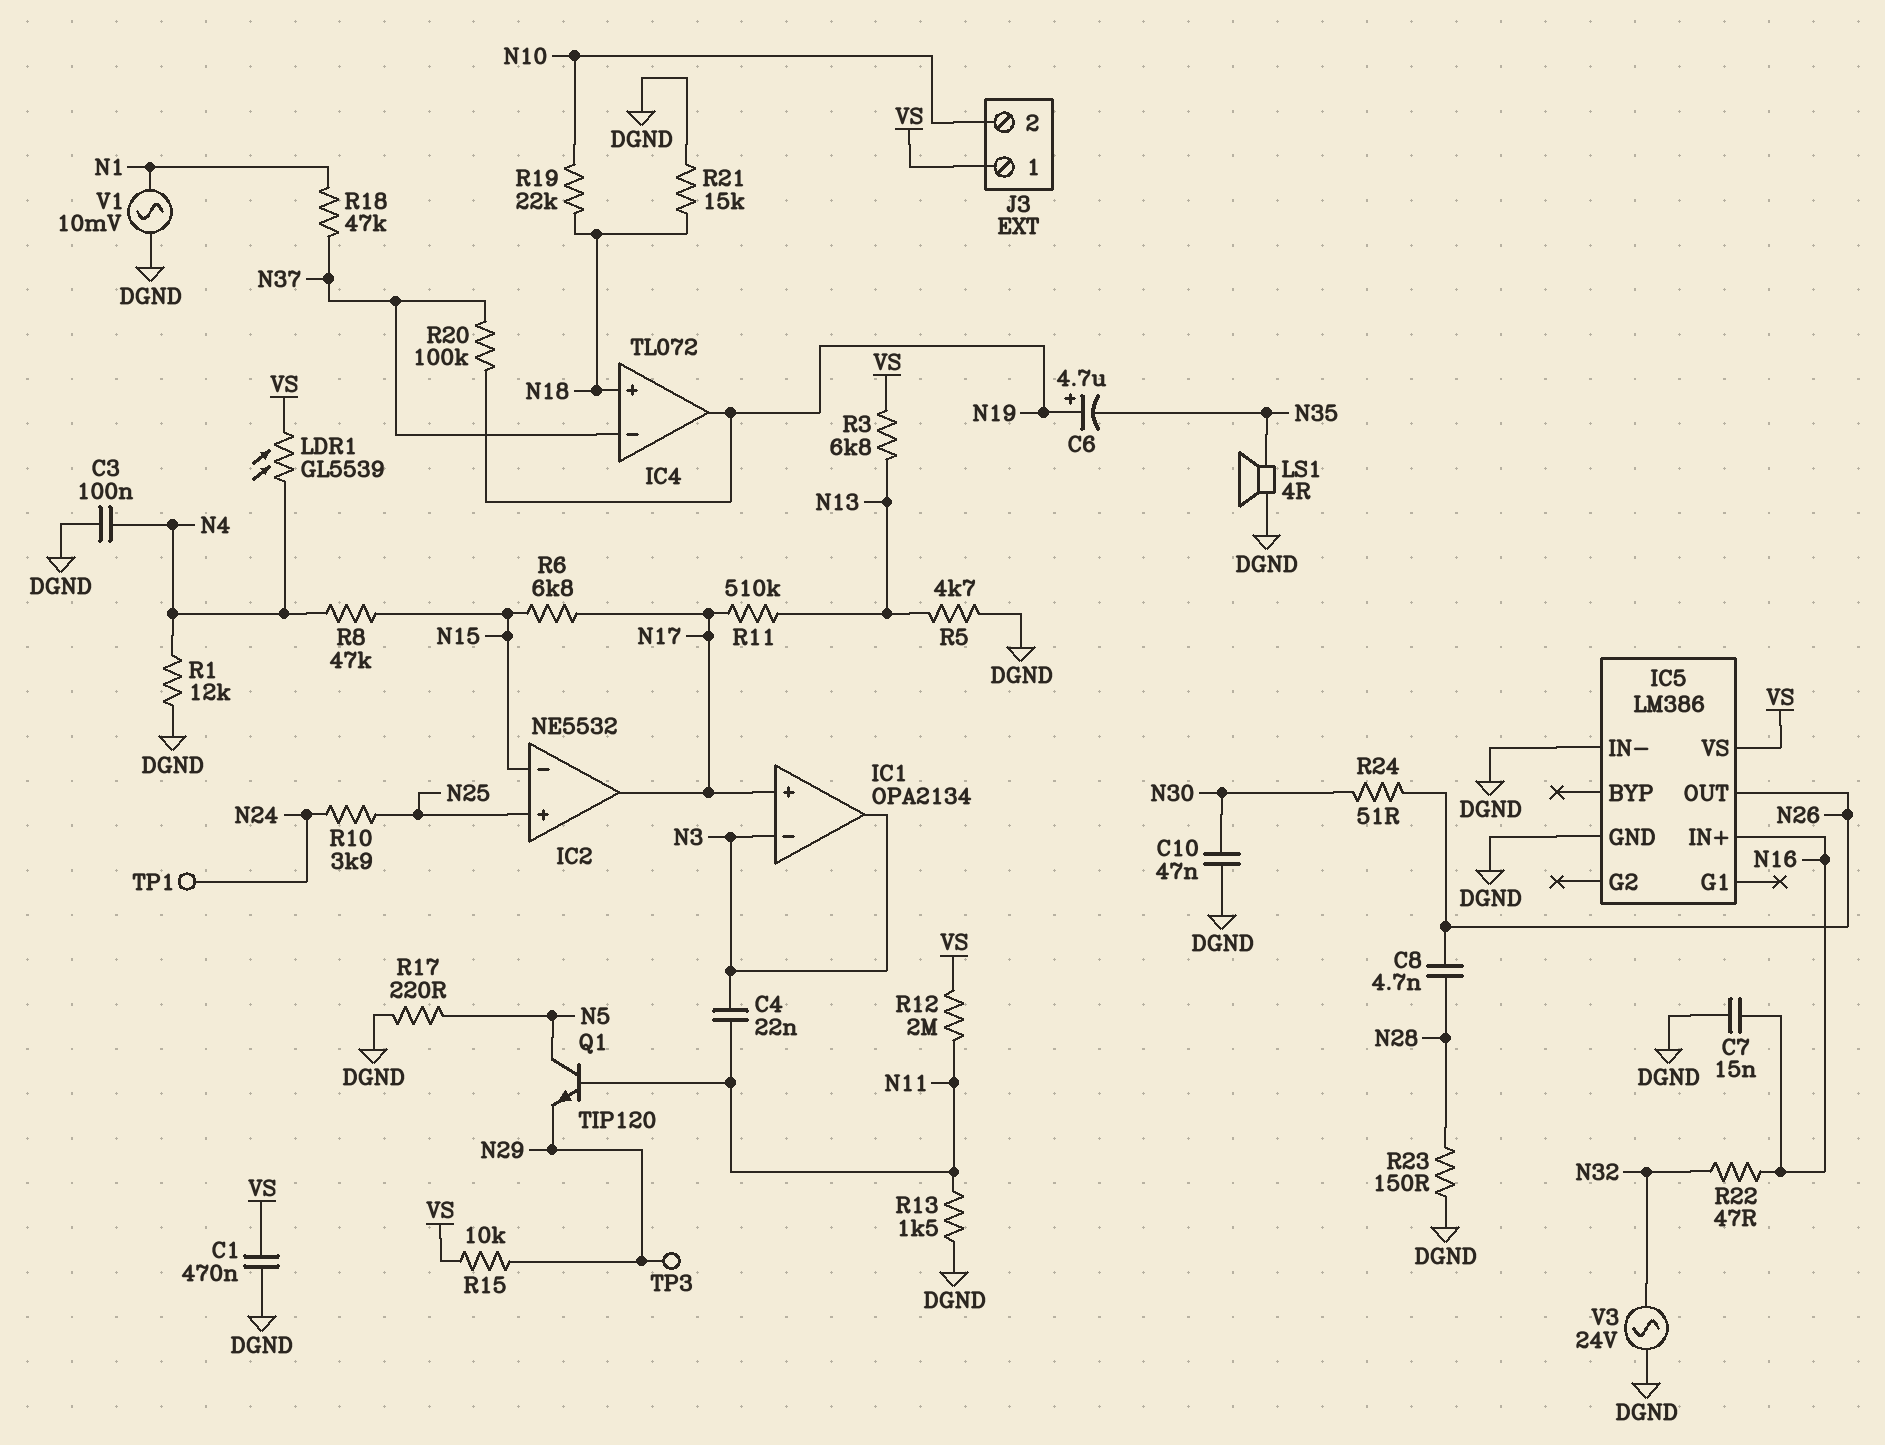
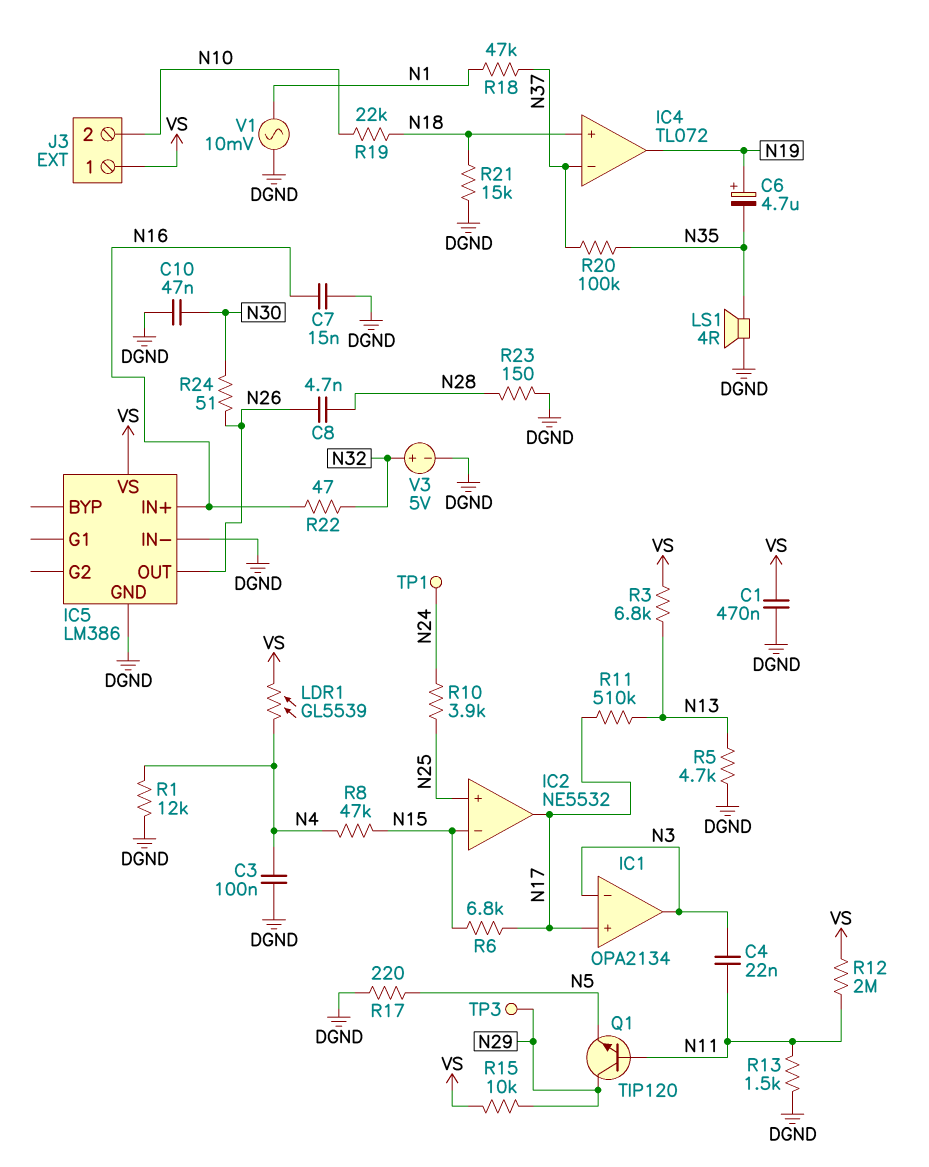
Q1: NPN TIP120 (B N11, C N5, E N29) -> NPN TIP120 (B N11, C N29, E N5)
R20: 100k (N19, N37) -> 100k (N35, N37)
V3: AC 24V (DGND, N32) -> 5V (plus N32, minus DGND)

